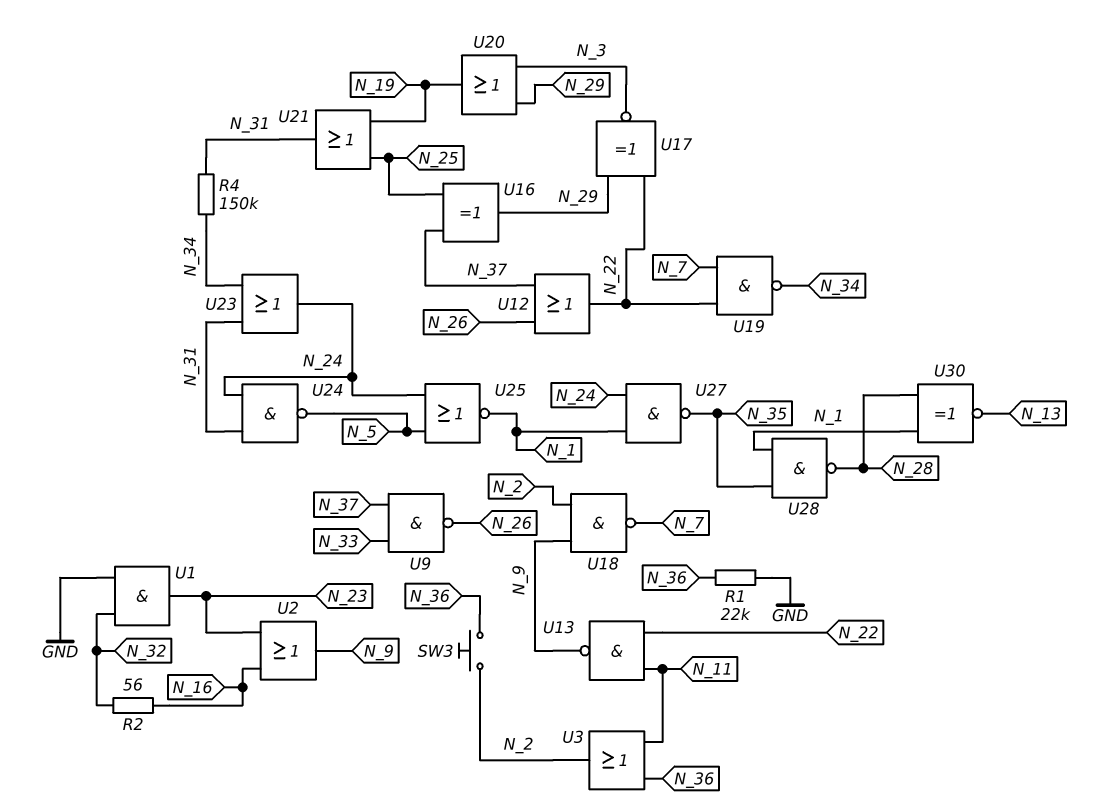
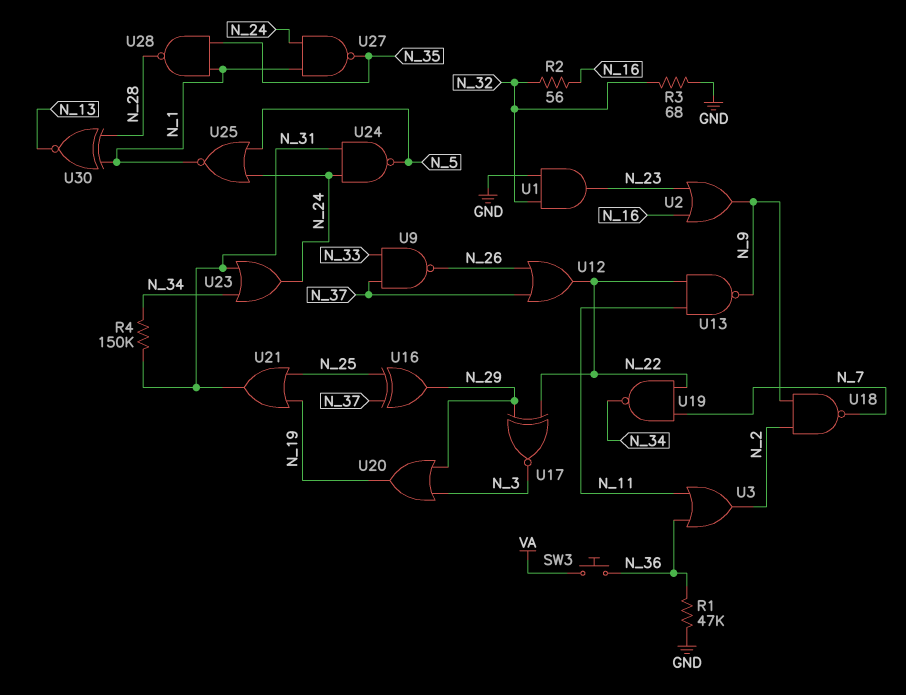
R1: 22k (GND, N_36) -> 47k (GND, N_36)
R3: none -> 68 (GND, N_32)
SW3: button (N_2, N_36) -> button (N_36, VA)

